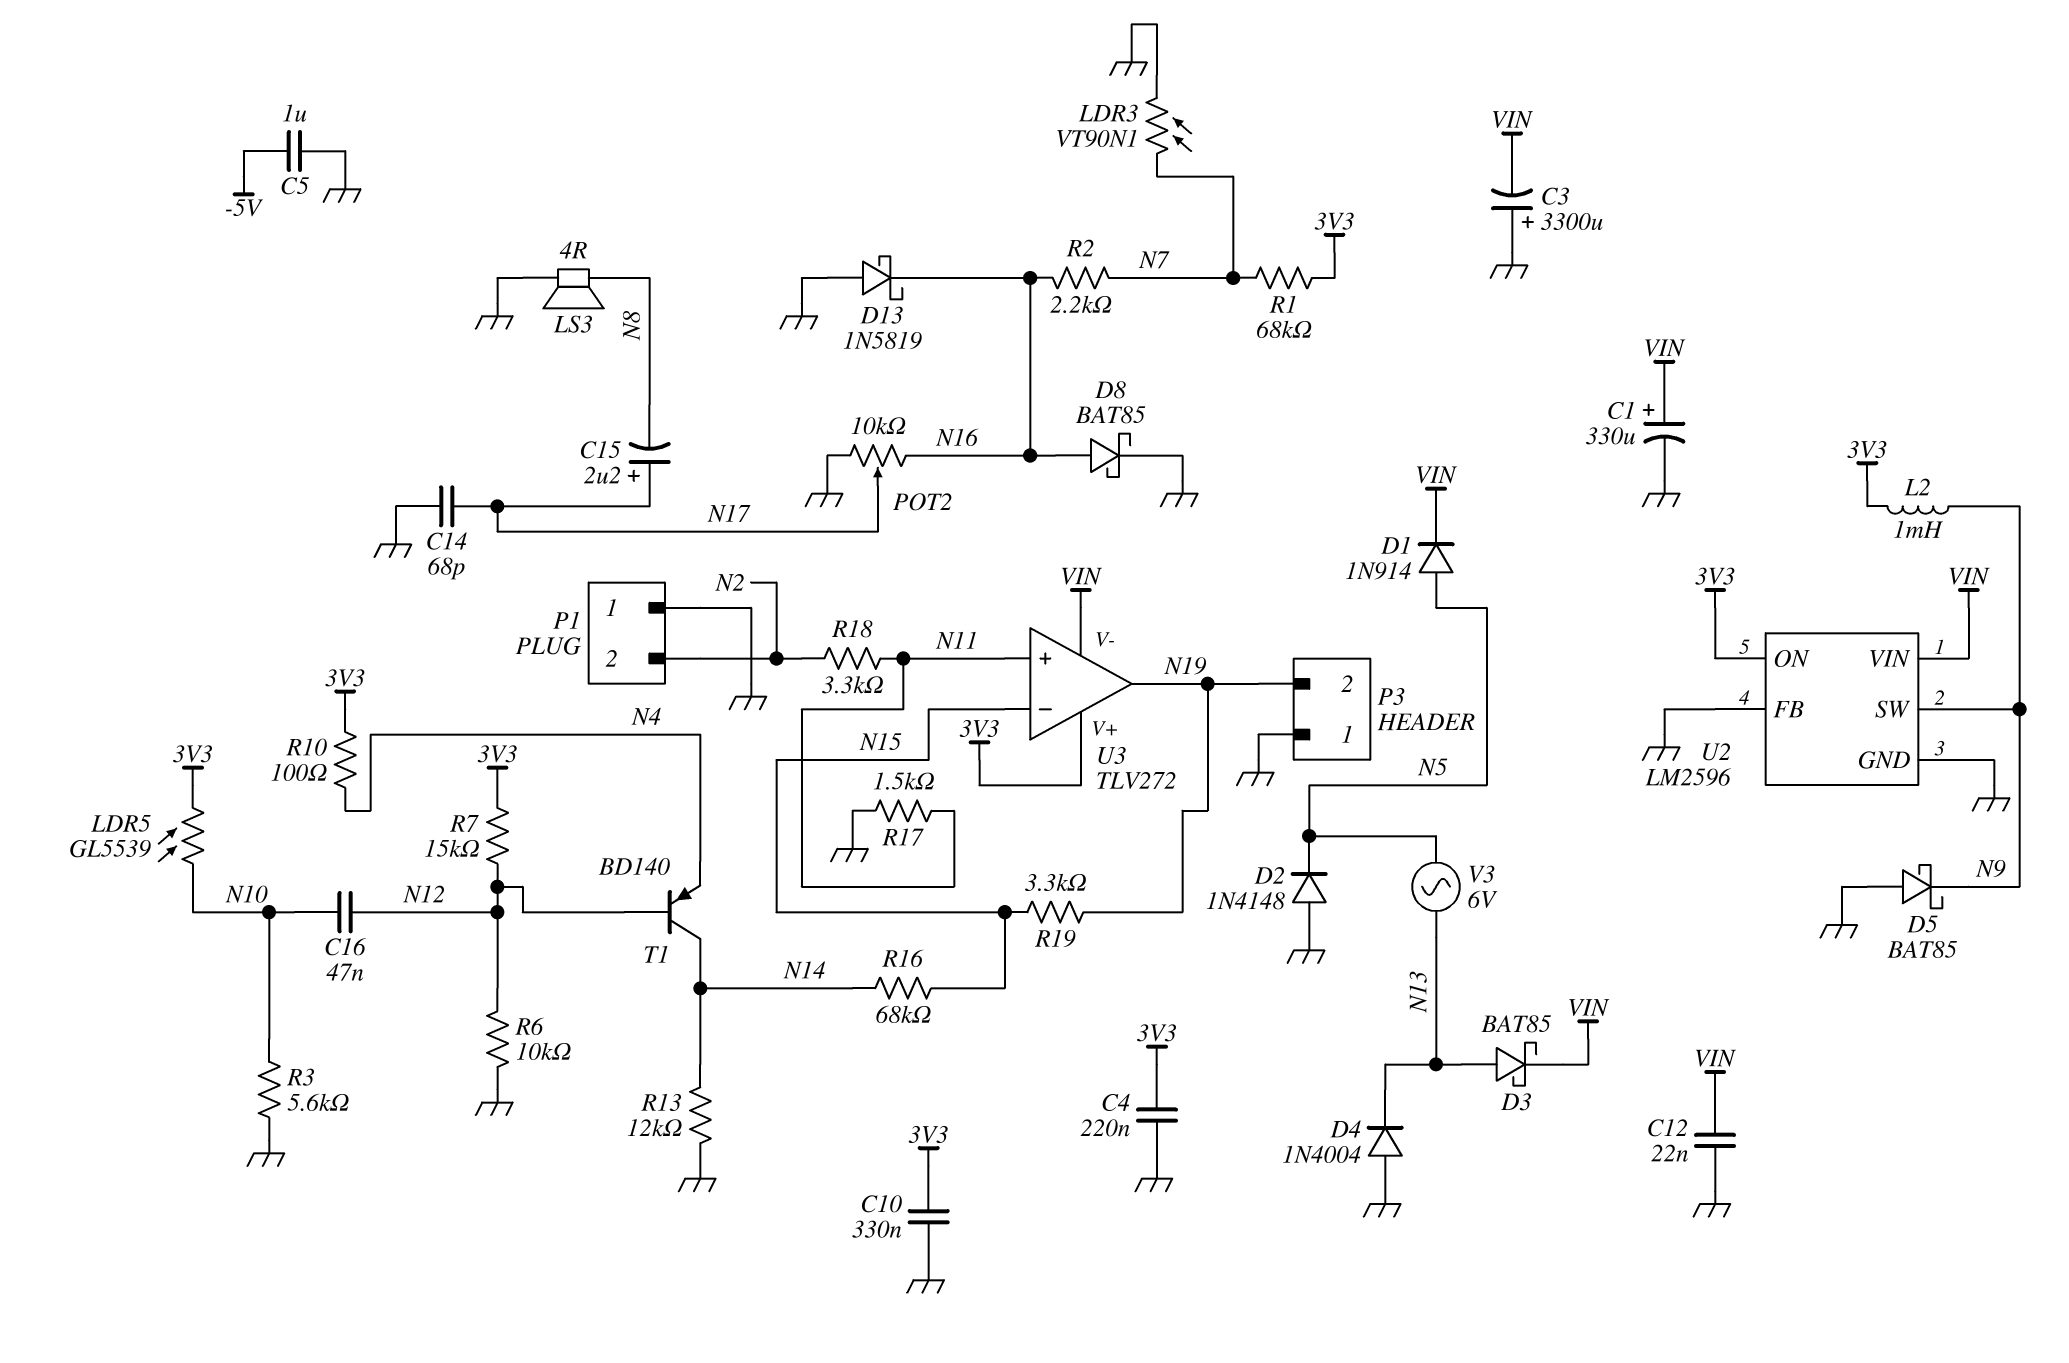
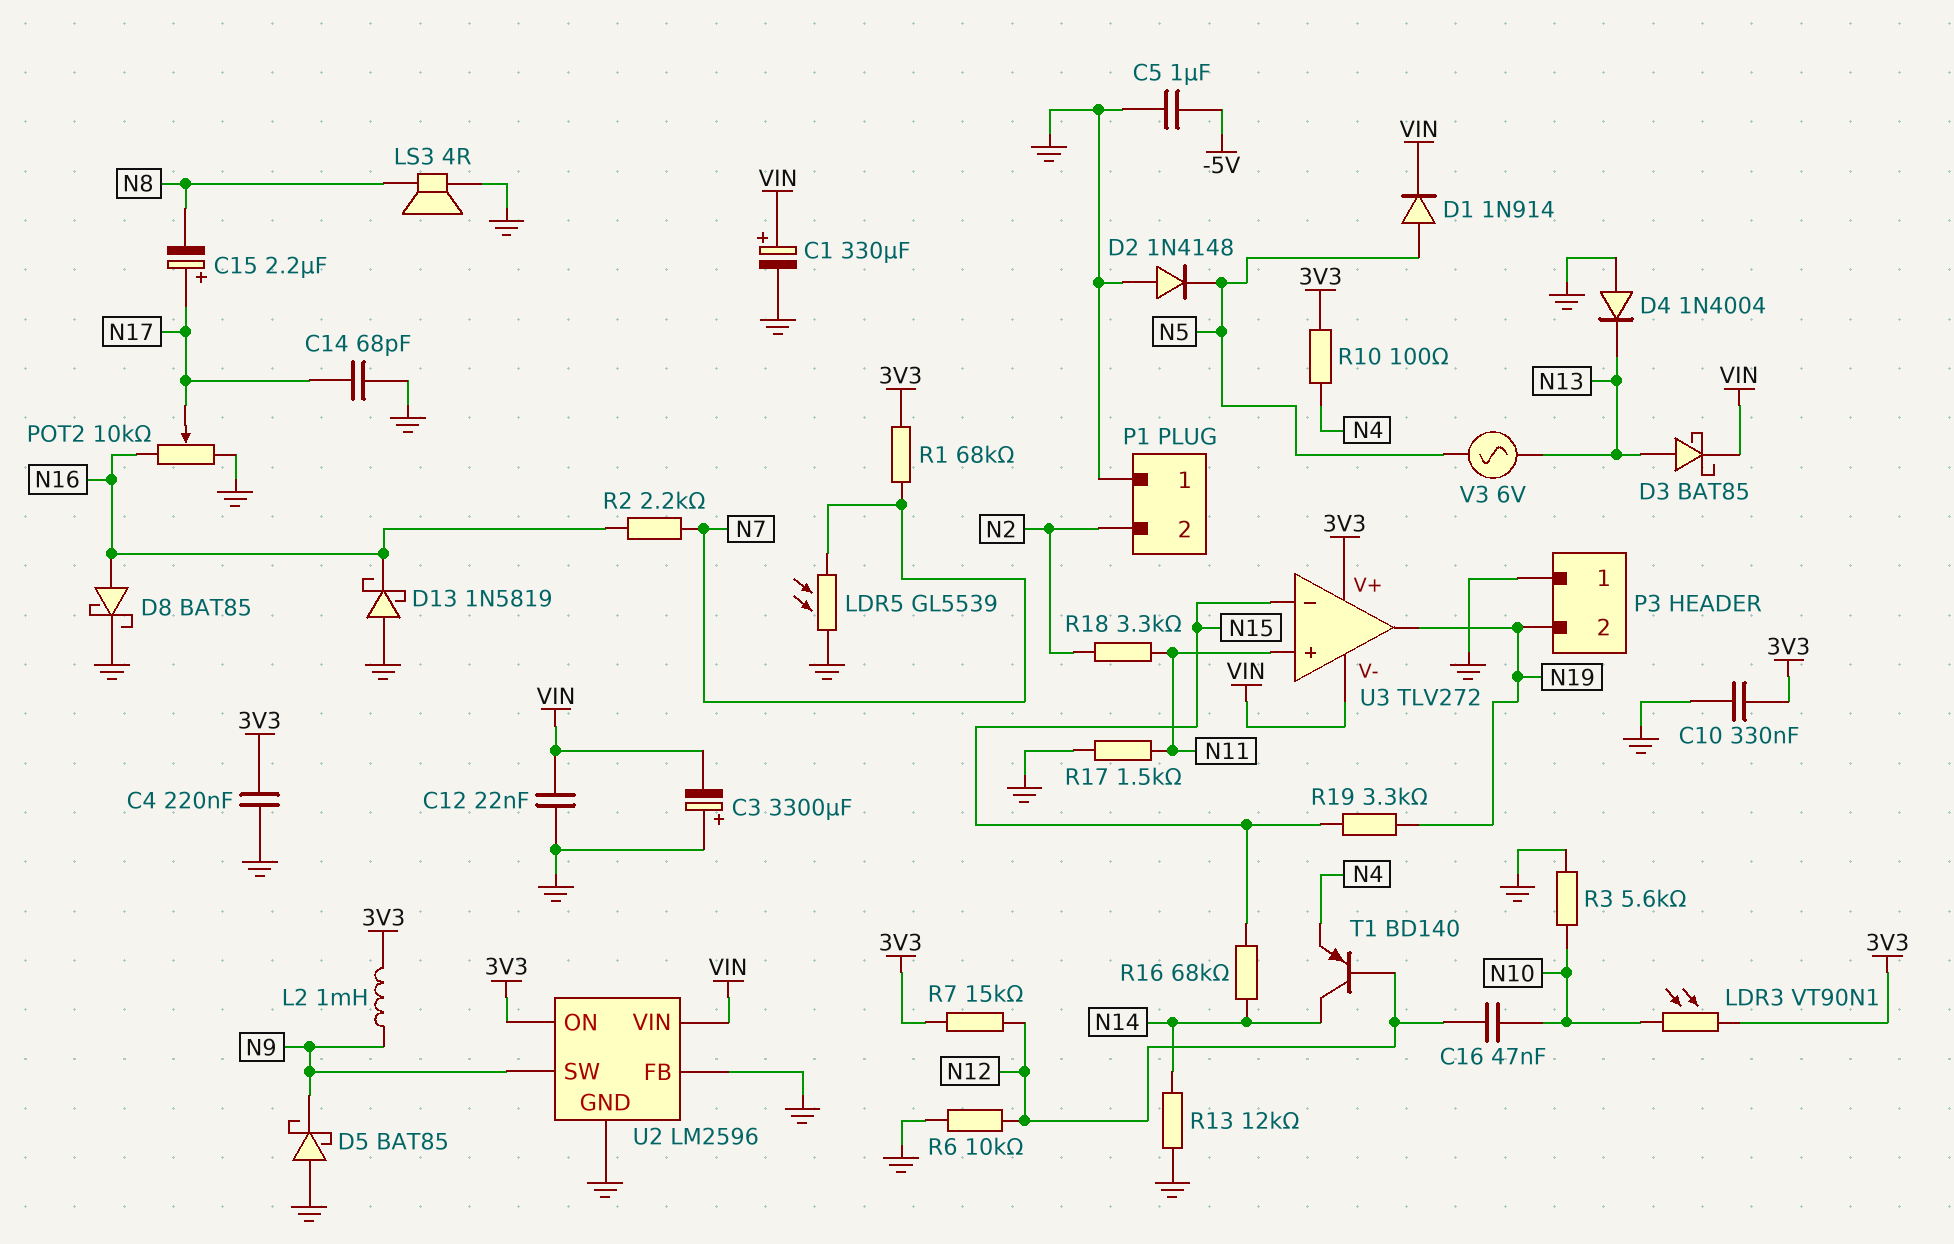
LDR3: VT90N1 (GND, N7) -> VT90N1 (3V3, N10)
LDR5: GL5539 (3V3, N10) -> GL5539 (GND, N7)

